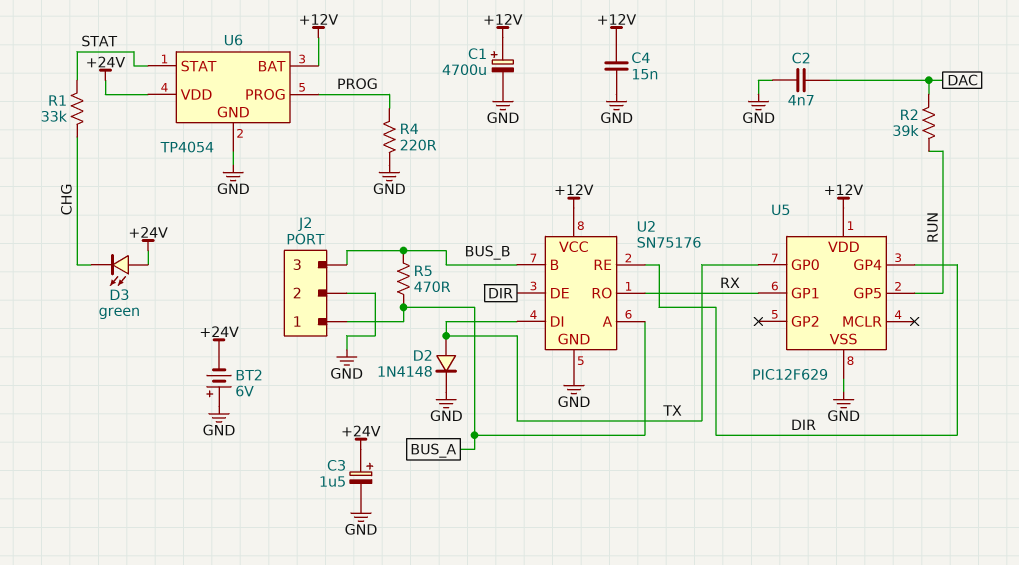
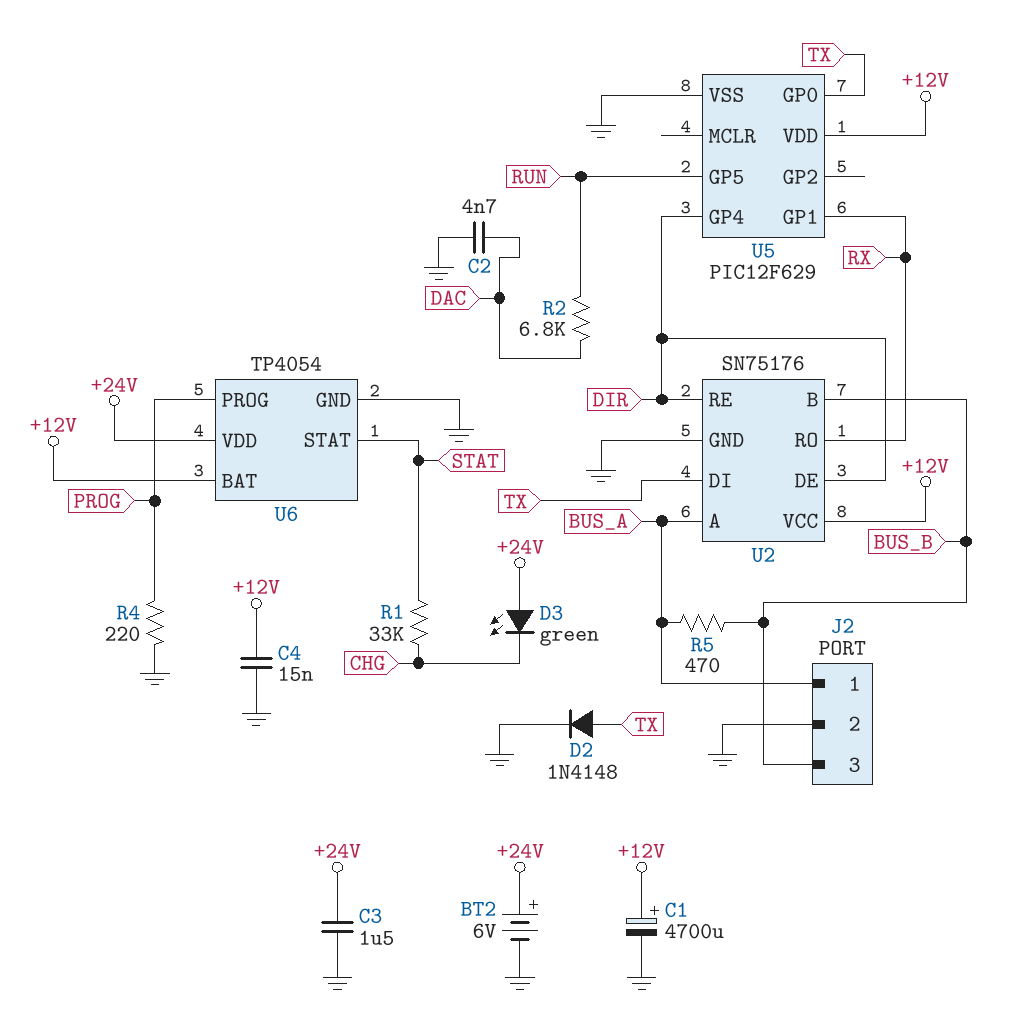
BT2: 6V (plus GND, minus +24V) -> 6V (plus +24V, minus GND)
C3: 1.5uF (plus +24V, minus GND) -> 1.5uF (+24V, GND)
R2: 39k (DAC, RUN) -> 6.8k (DAC, RUN)

